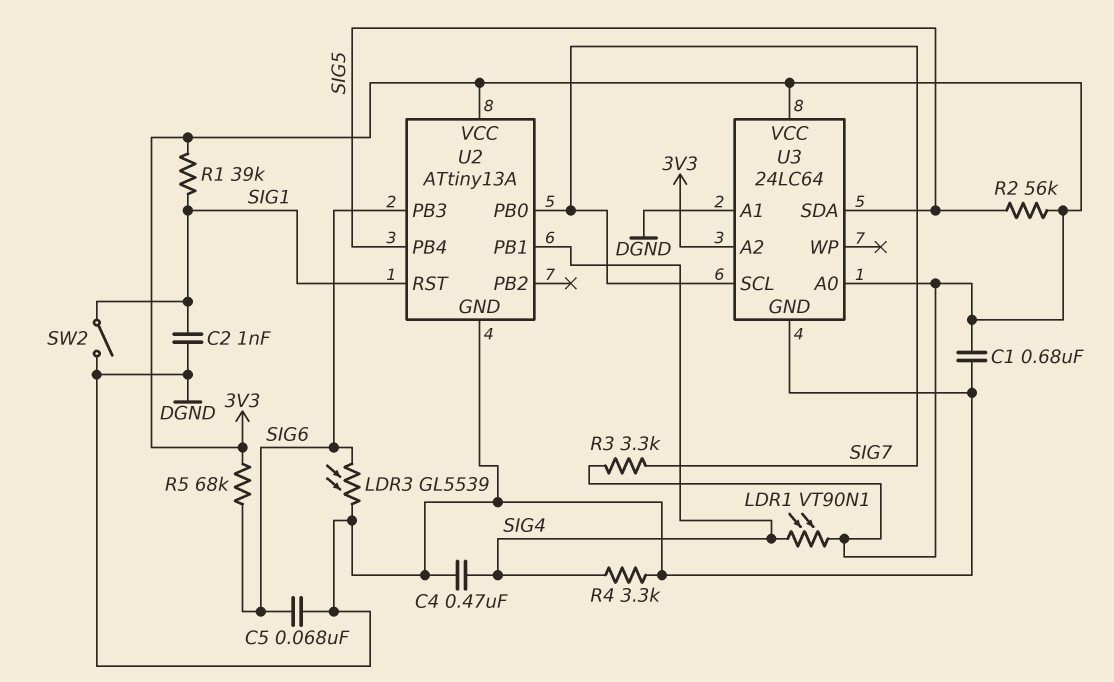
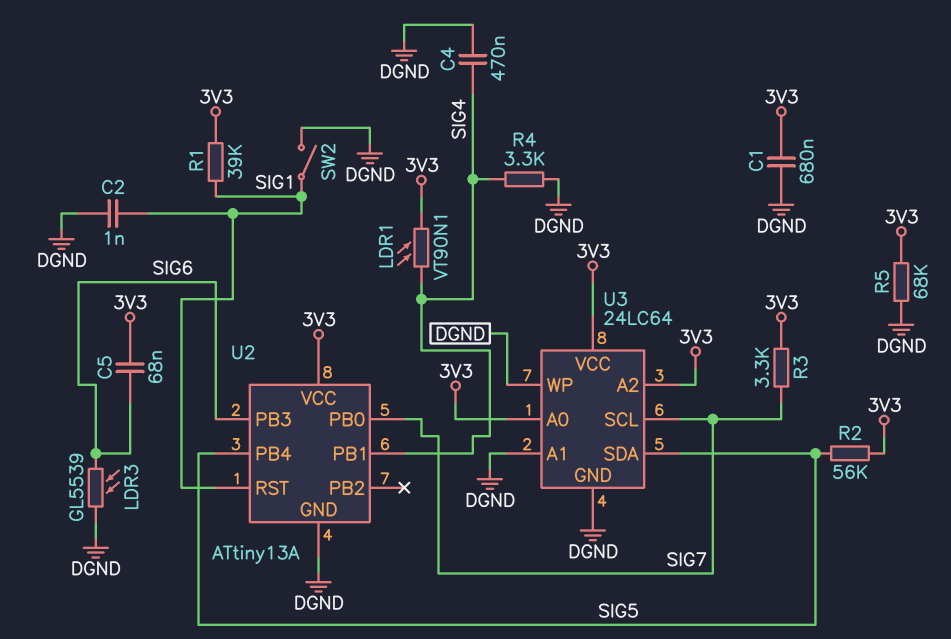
C5: 68nF (DGND, SIG6) -> 68nF (3V3, SIG6)
R5: 68k (3V3, SIG6) -> 68k (3V3, DGND)
U3 pin WP: none -> DGND

